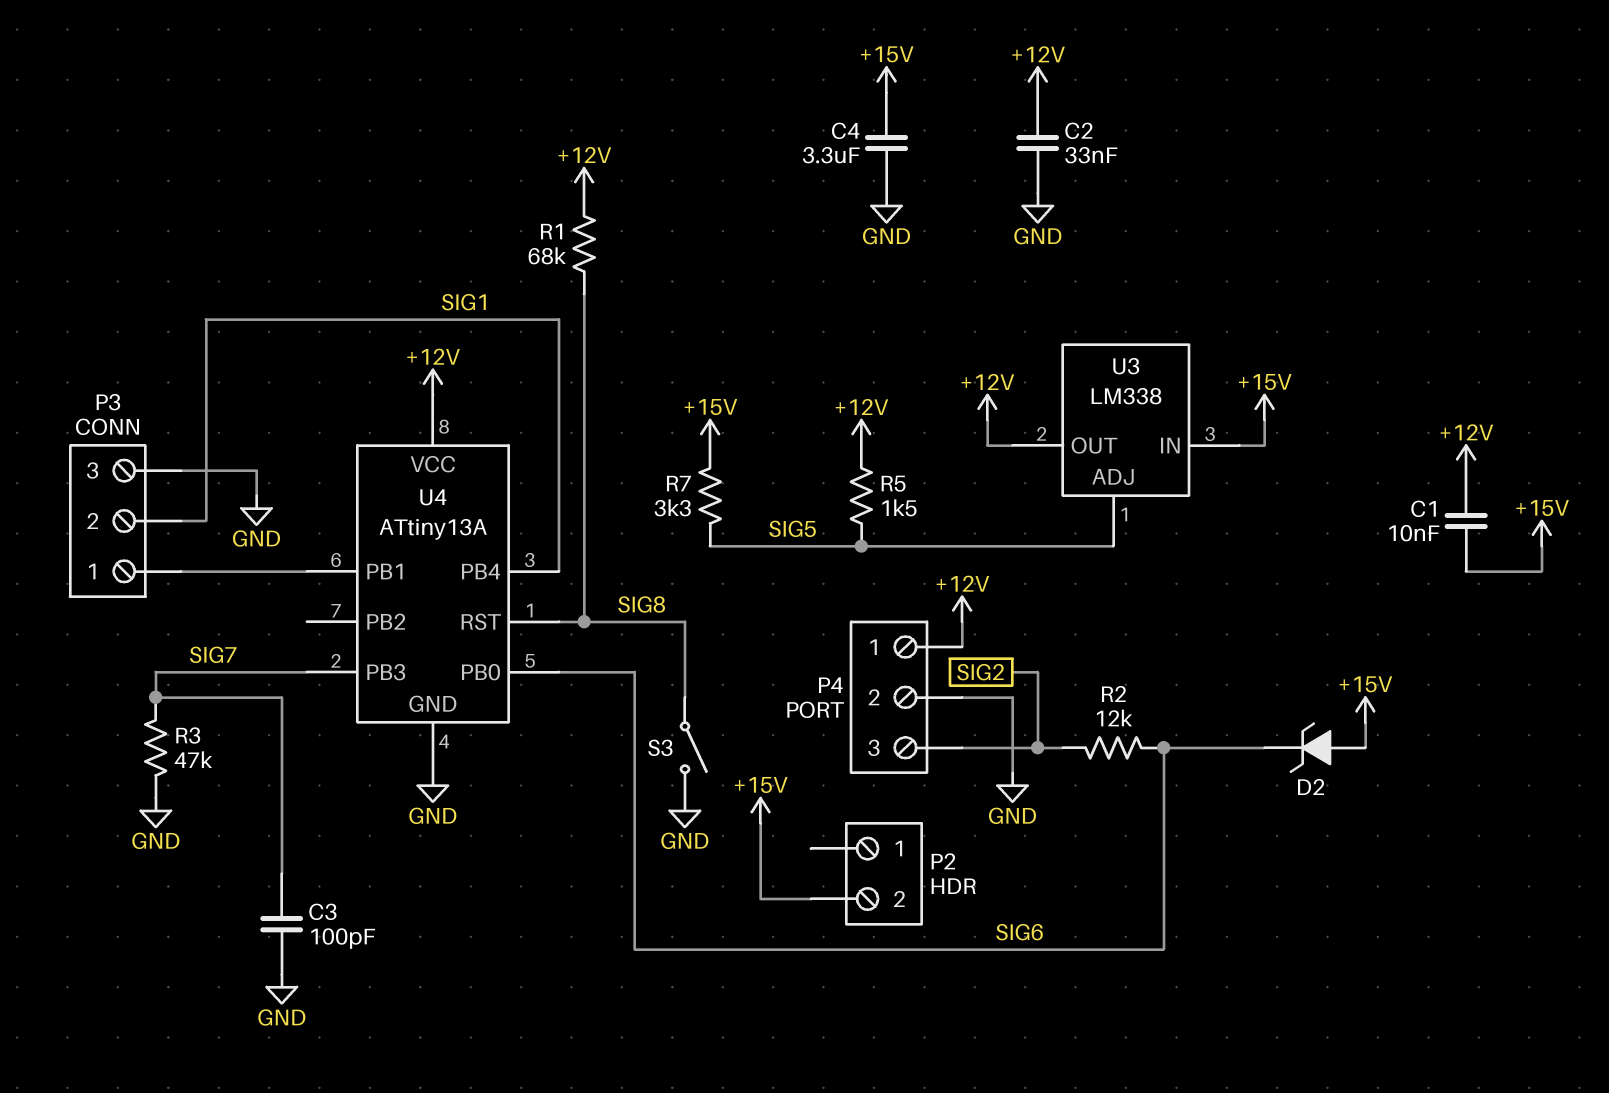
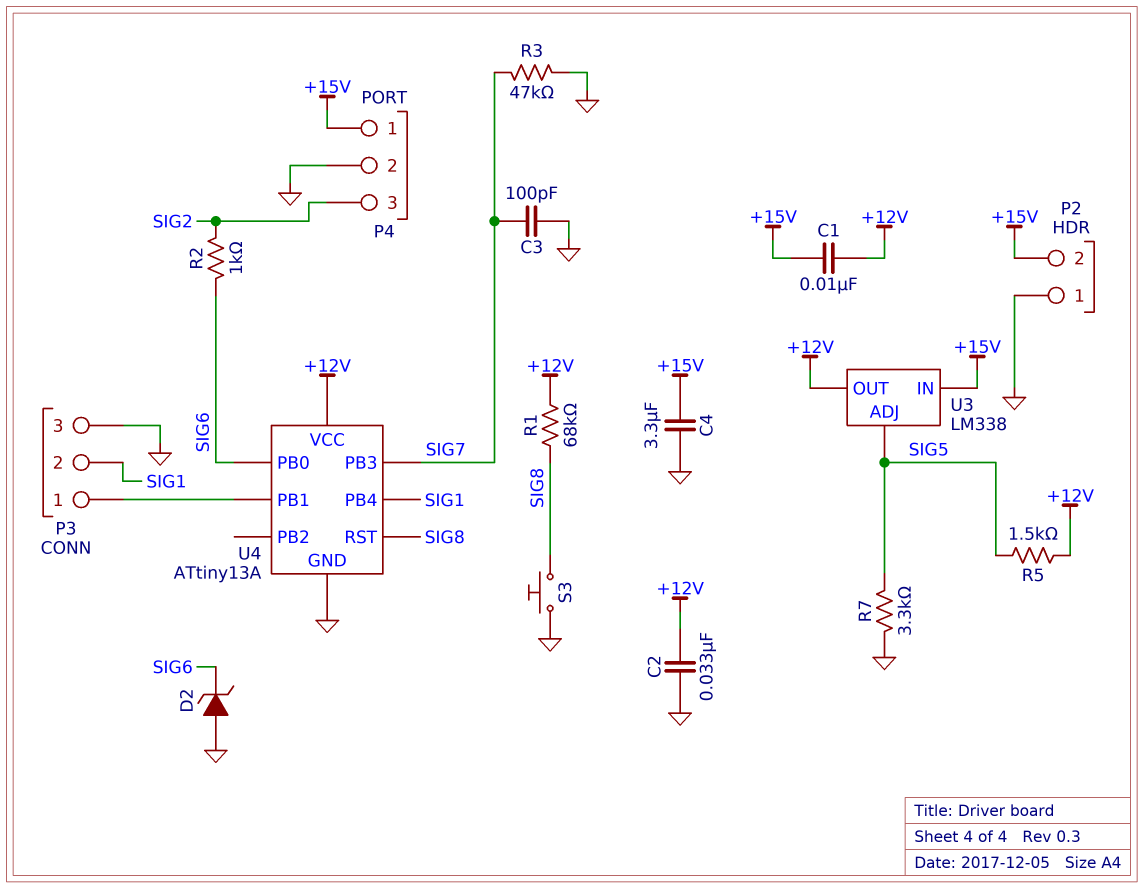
D2: zener (A +15V, K SIG6) -> zener (A GND, K SIG6)
P2 pin 1: none -> GND
P4 pin 1: +12V -> +15V
R2: 12k (SIG2, SIG6) -> 1k (SIG2, SIG6)
R7: 3.3k (+15V, SIG5) -> 3.3k (GND, SIG5)
S3: switch (GND, SIG8) -> button (GND, SIG8)

